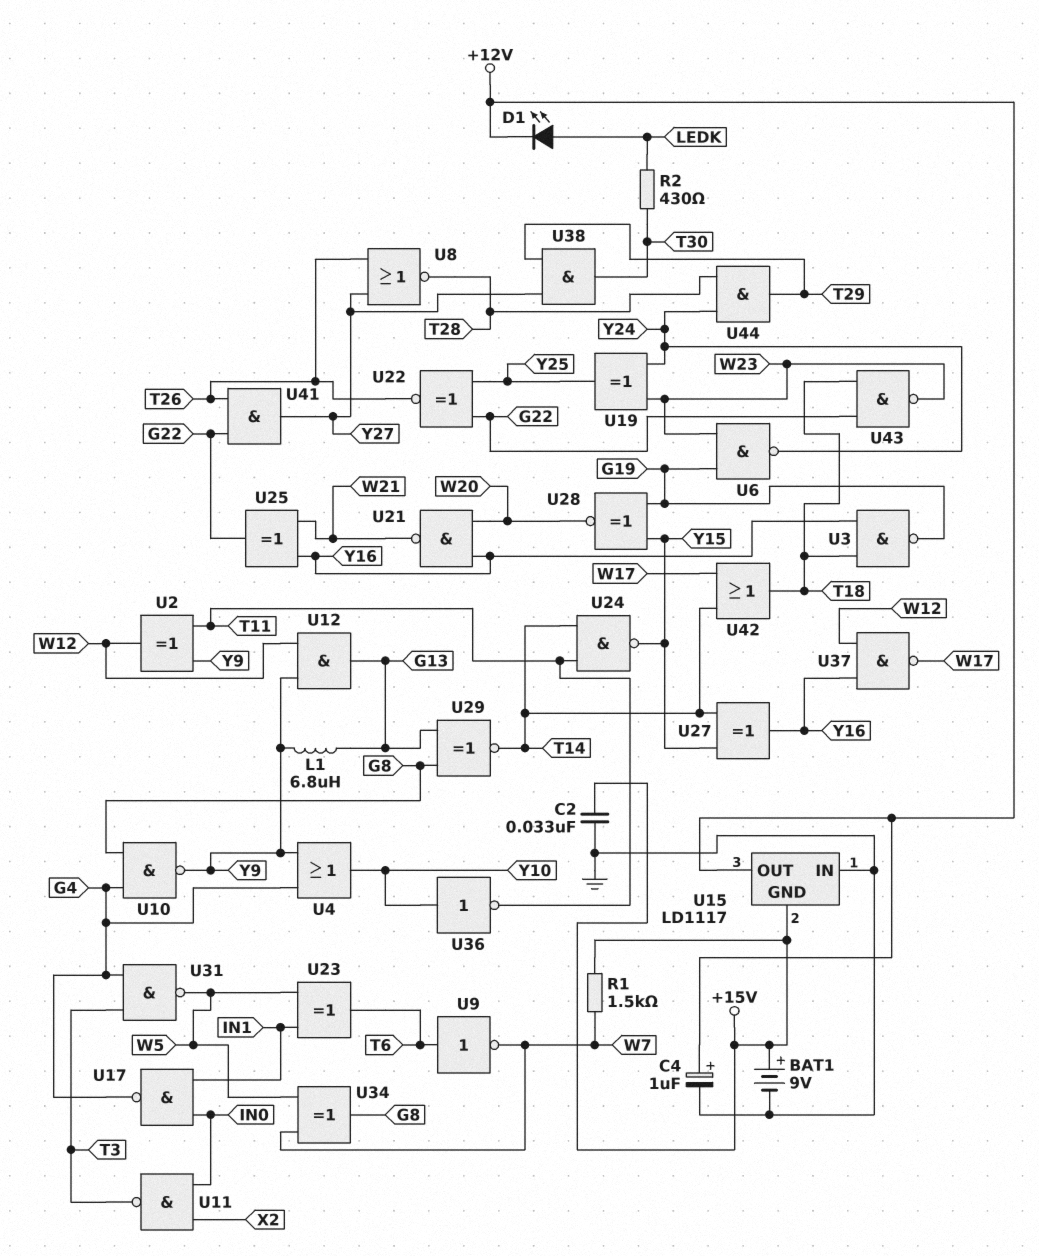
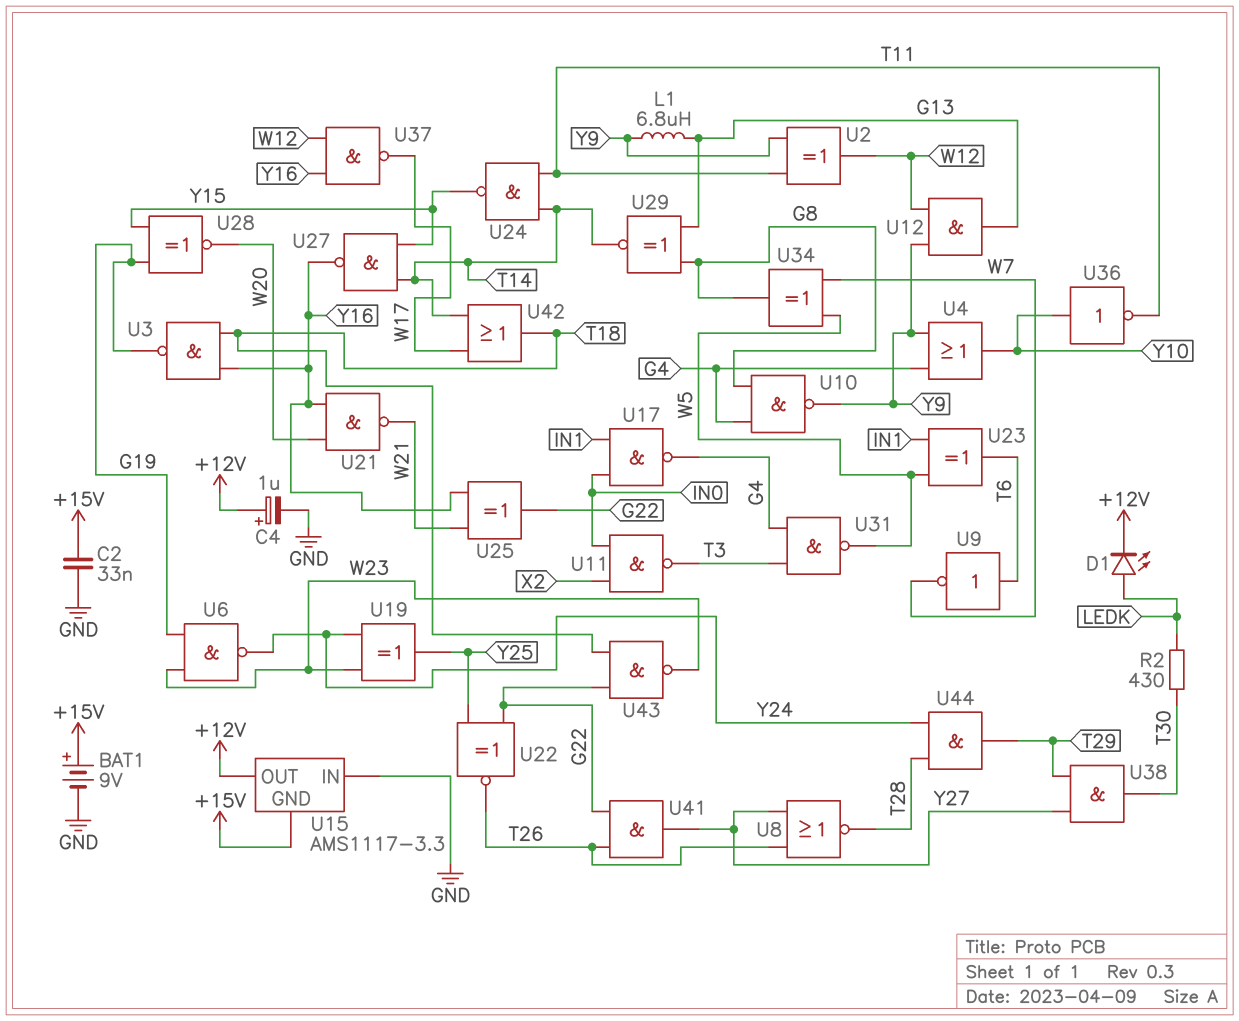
R1: 1.5k (+15V, W7) -> none
U15: LD1117 -> AMS1117-3.3
U27: XOR (in T14, in Y15, out Y16) -> NAND (in T14, in Y15, out Y16)

